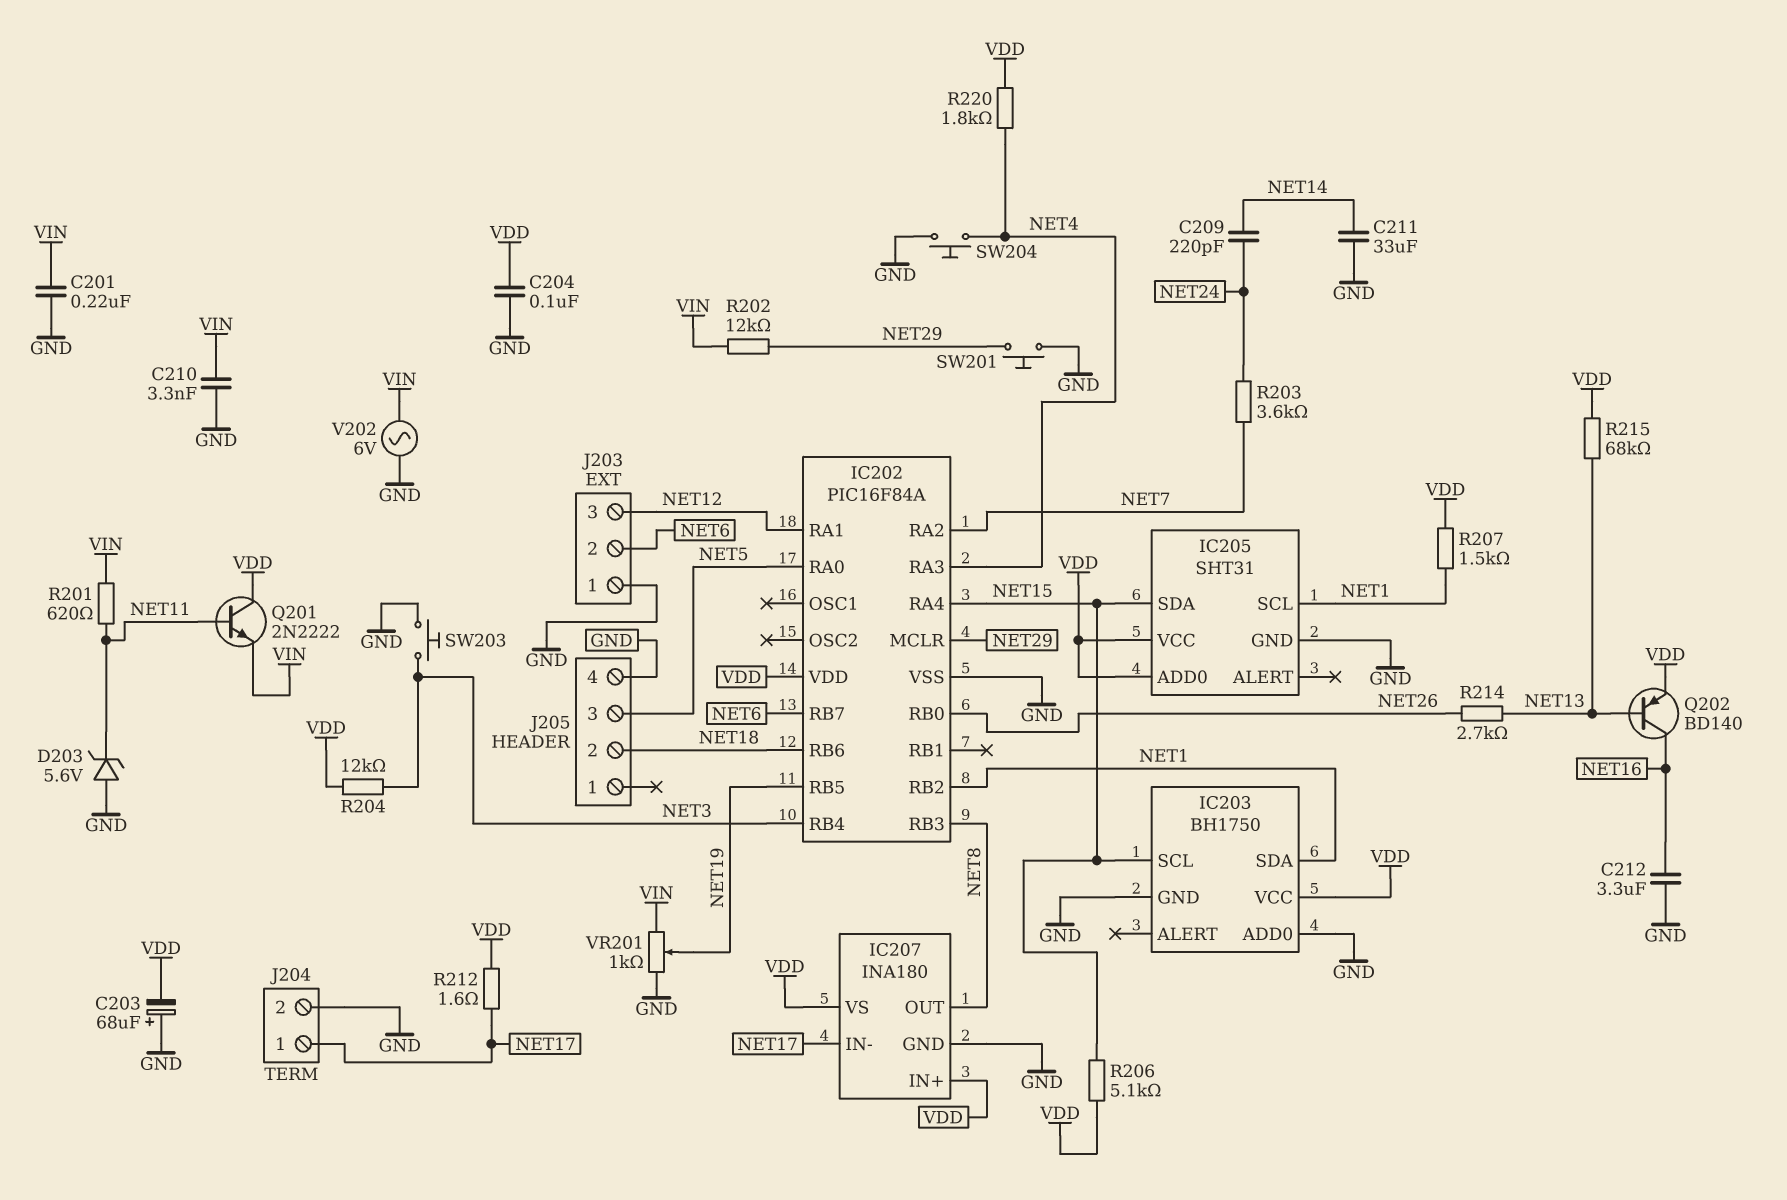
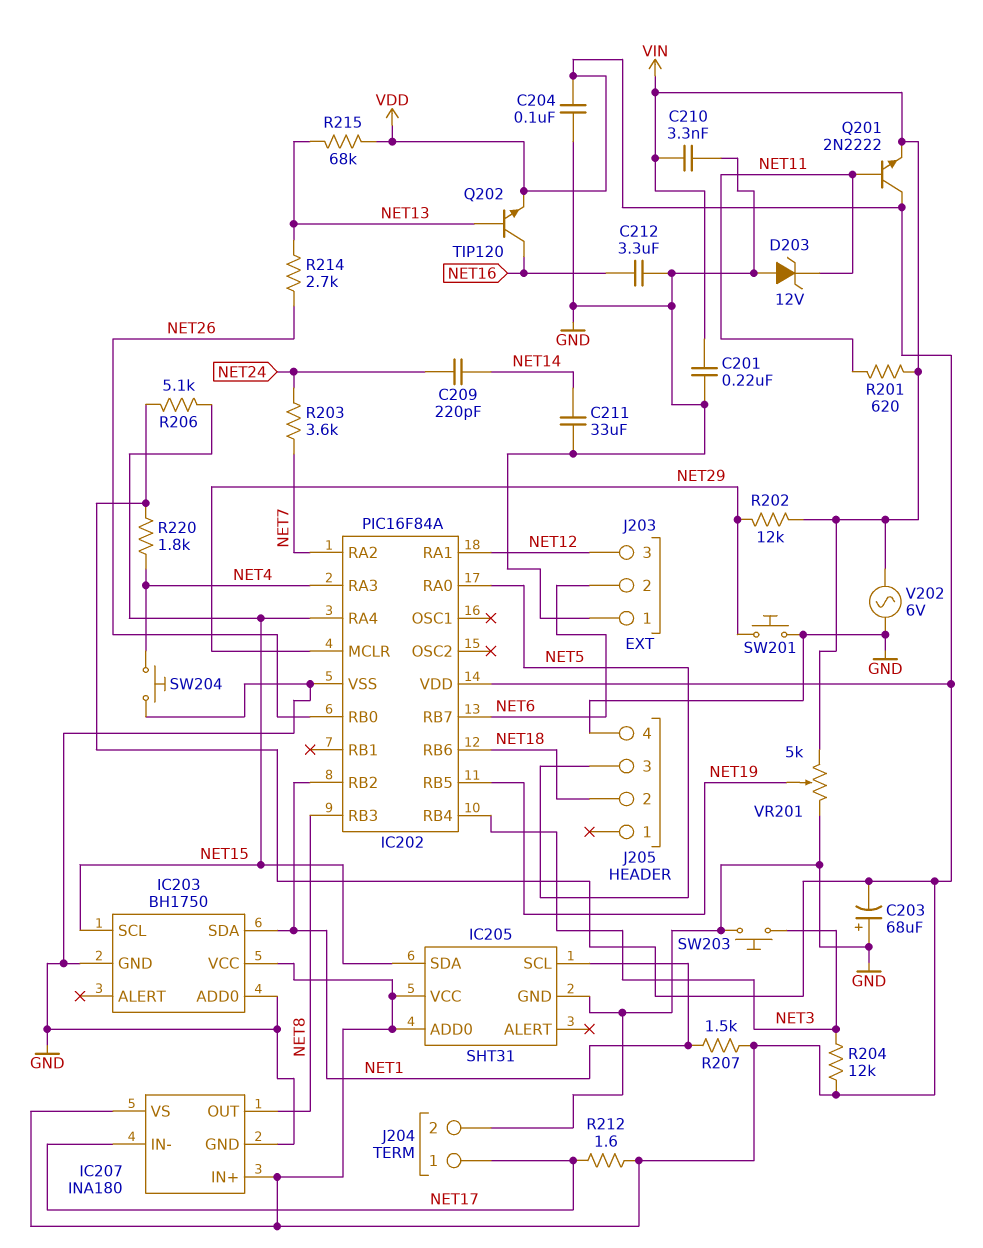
D203: zener 5.6V (A GND, K NET11) -> zener 12V (A GND, K NET11)
Q202: PNP BD140 (B NET13, C NET16, E VDD) -> NPN TIP120 (B NET13, C NET16, E VDD)
VR201: 1k (GND, VIN, wiper NET19) -> 5k (GND, VIN, wiper NET19)

